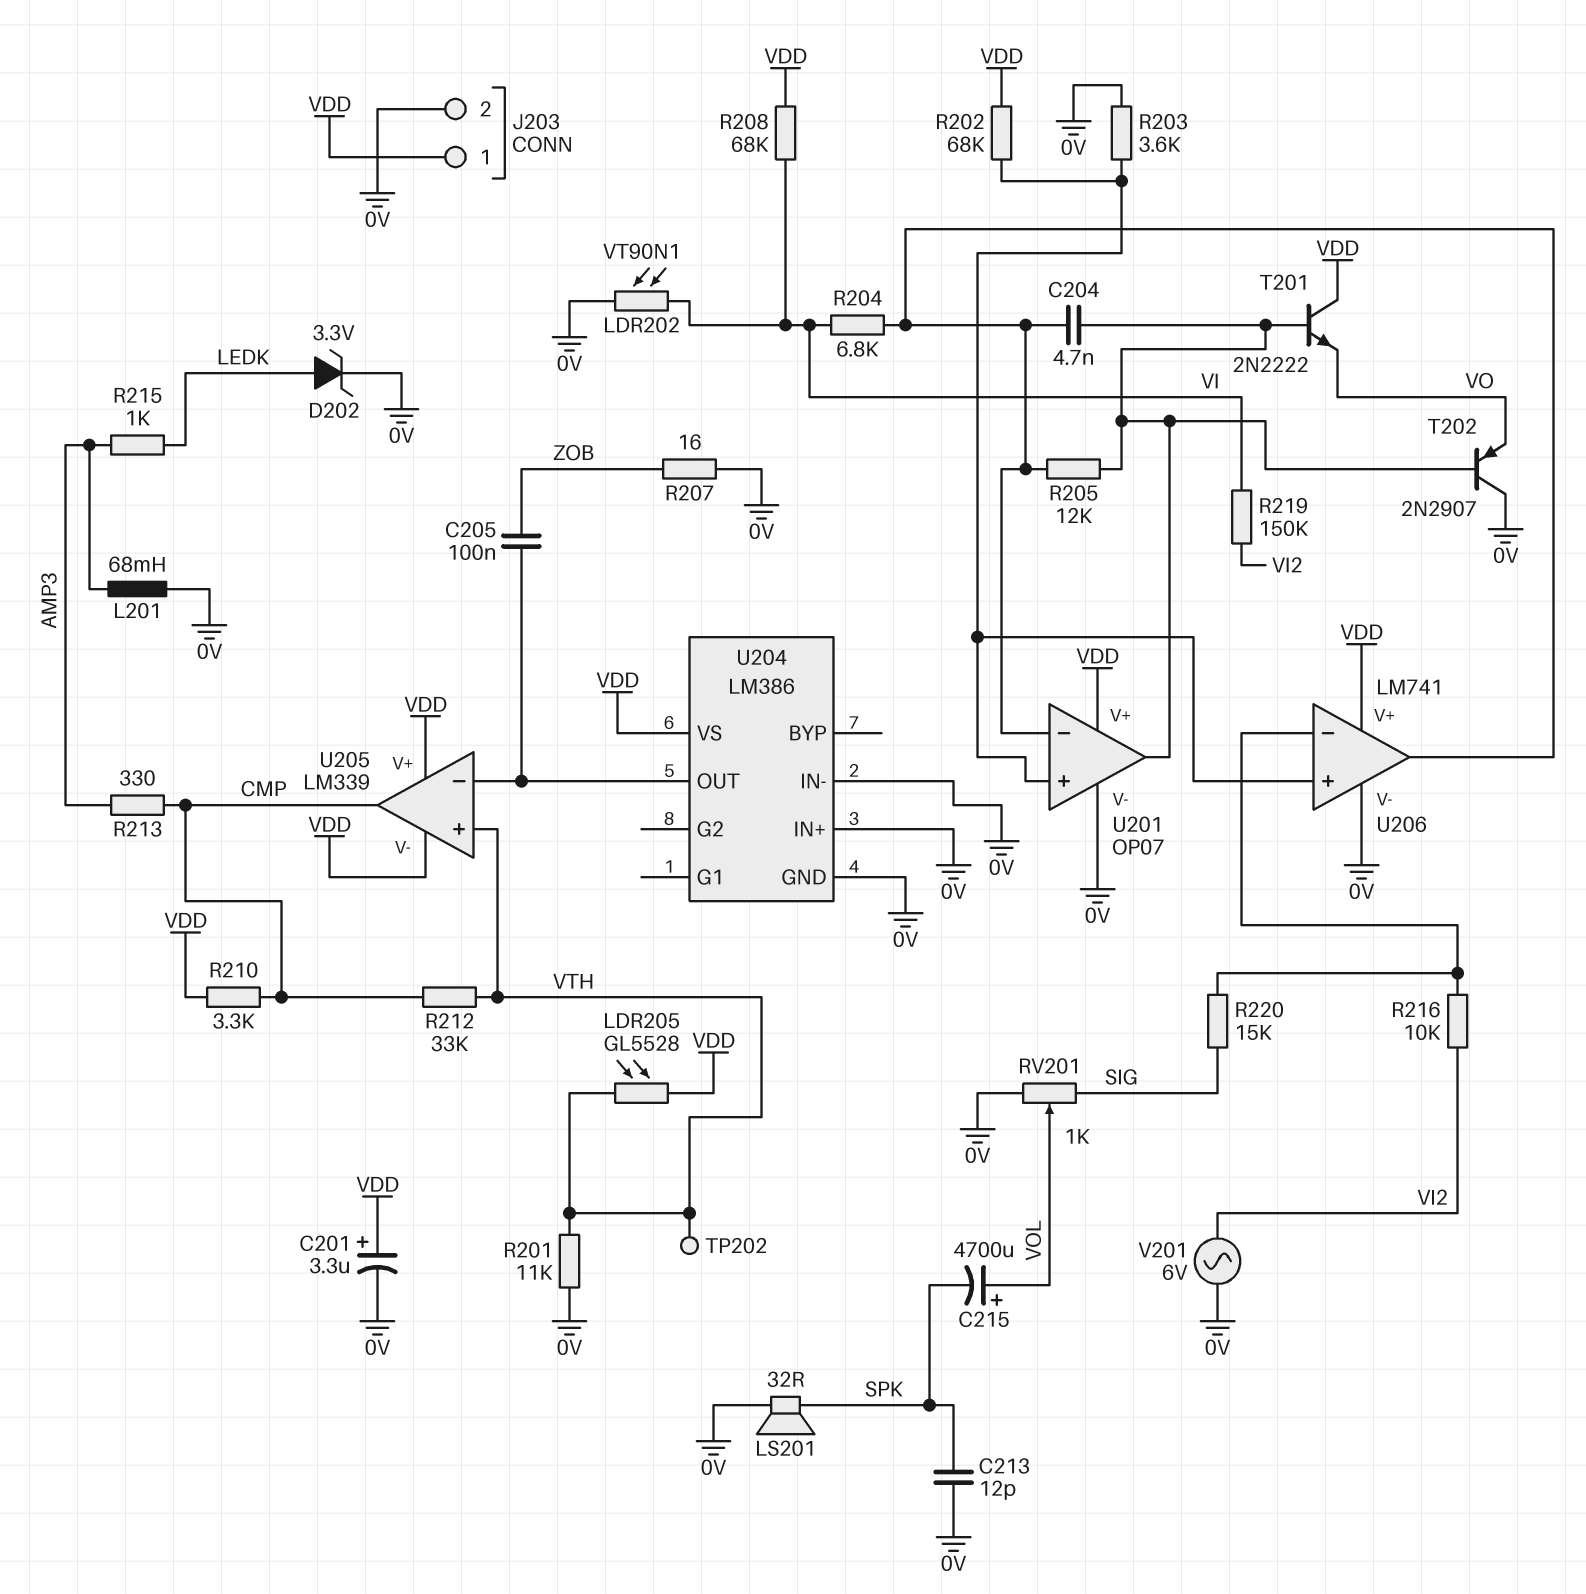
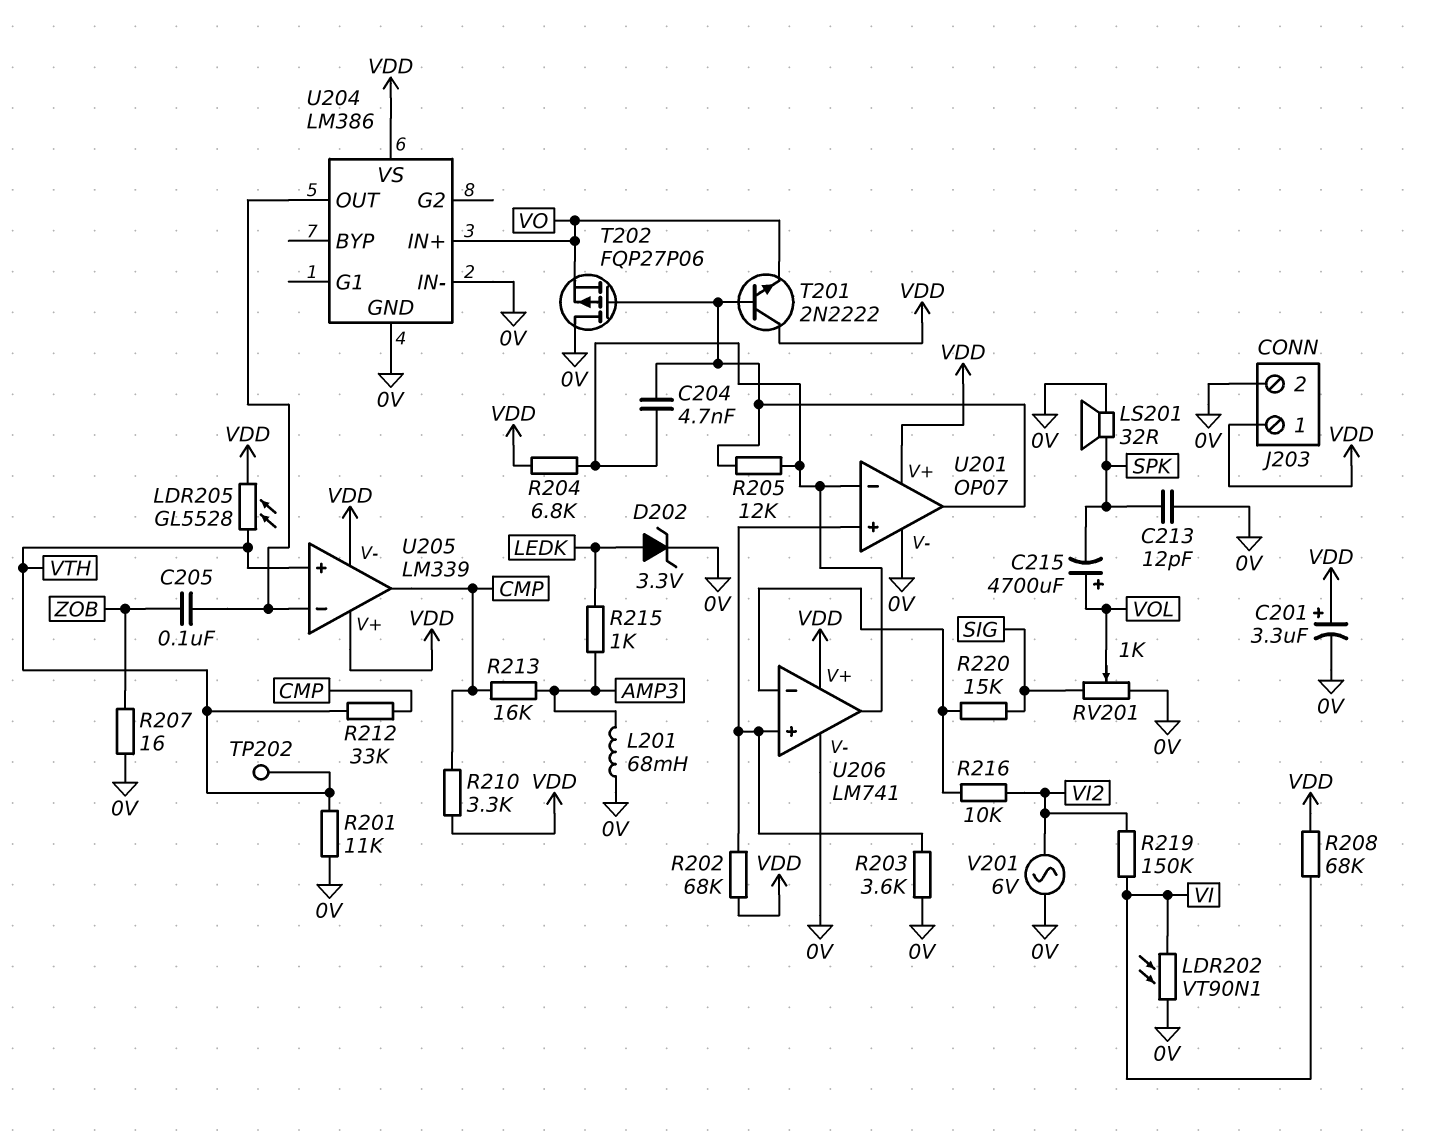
R204: 6.8k (U201/in-, VI) -> 6.8k (U201/in-, VDD)
R213: 330 (AMP3, CMP) -> 16k (AMP3, CMP)
T202: PNP 2N2907 (B U201/out, C 0V, E VO) -> PMOS FQP27P06 (G U201/out, D 0V, S VO)
U204 pin IN+: 0V -> VO

